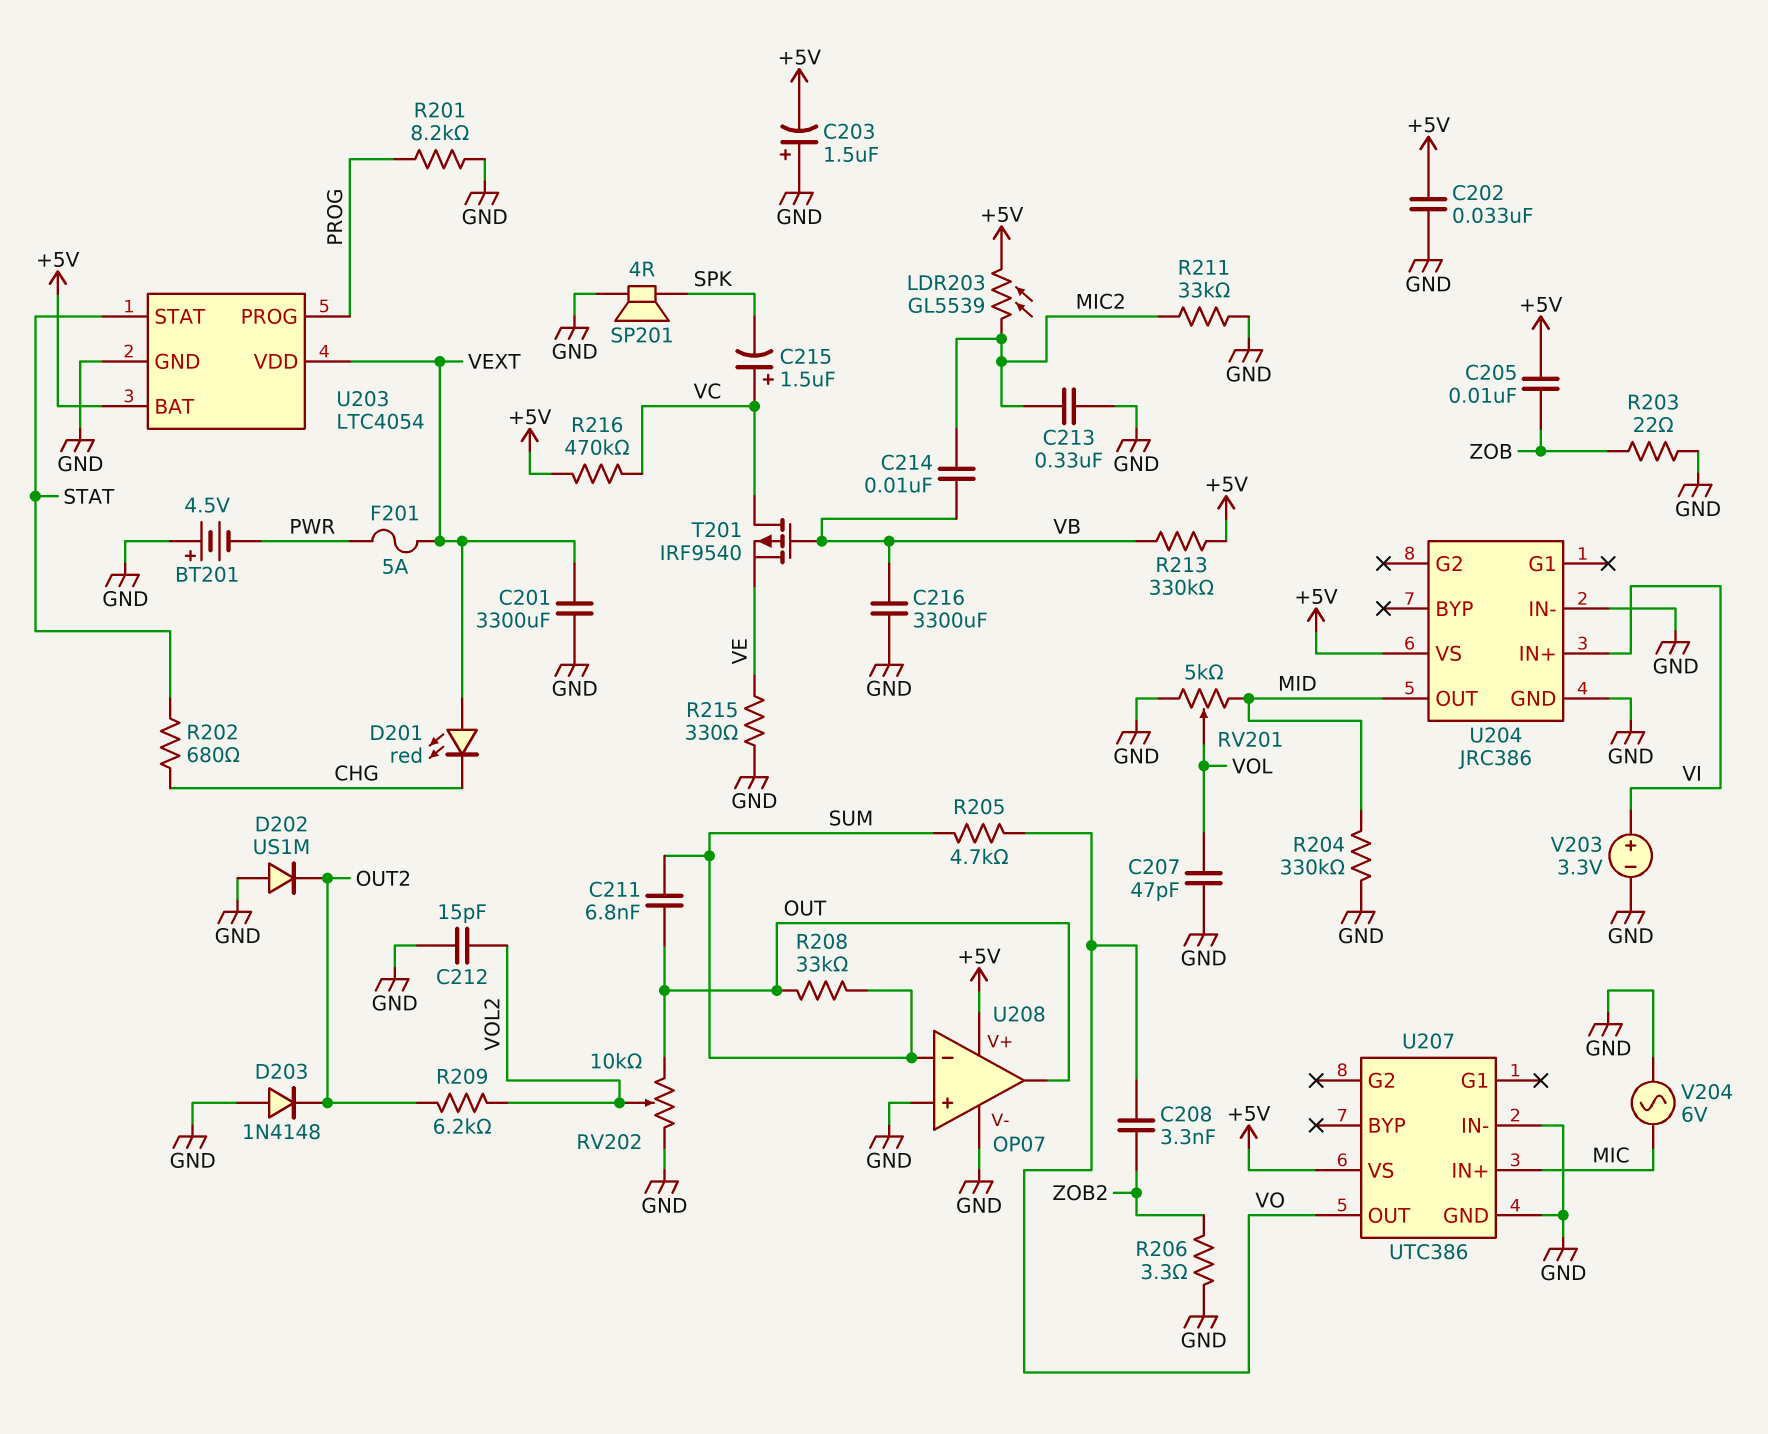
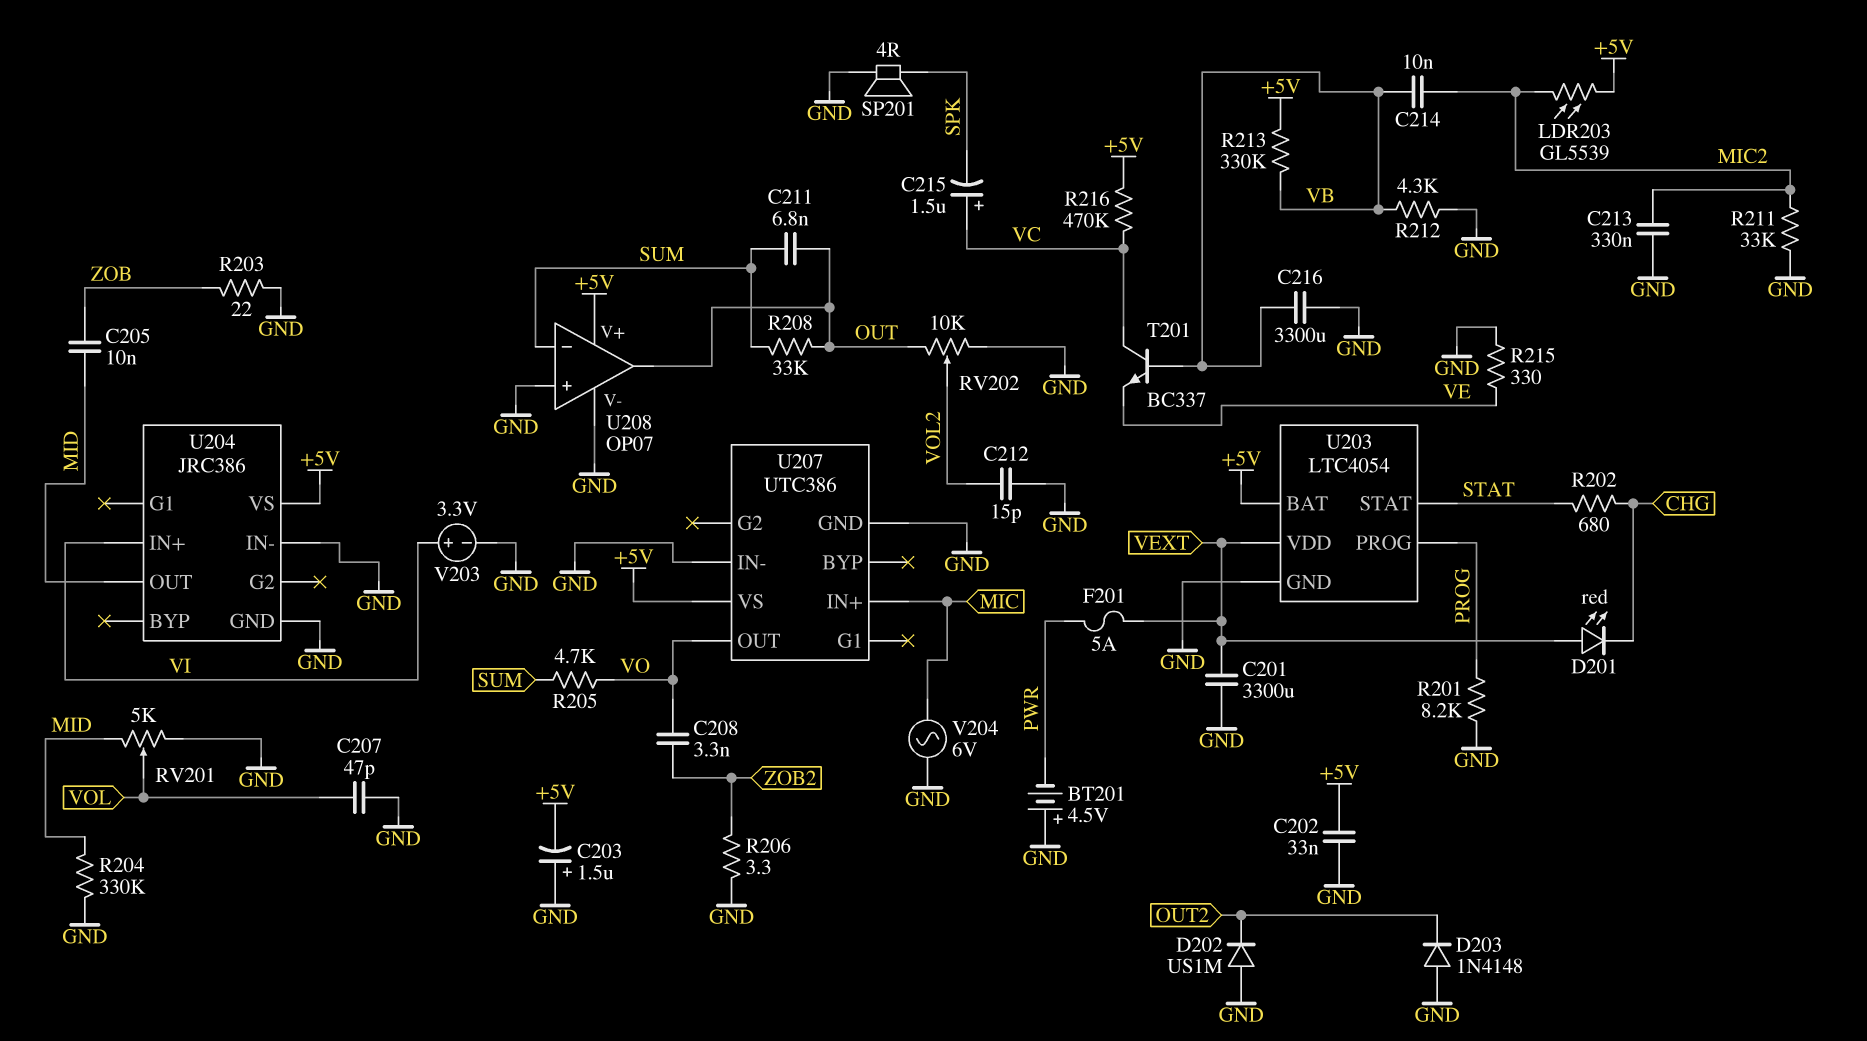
C205: 10nF (+5V, ZOB) -> 10nF (MID, ZOB)
R209: 6.2k (OUT2, VOL2) -> none
R212: none -> 4.3k (GND, VB)
T201: PMOS IRF9540 (G VB, D VC, S VE) -> NPN BC337 (B VB, C VC, E VE)

